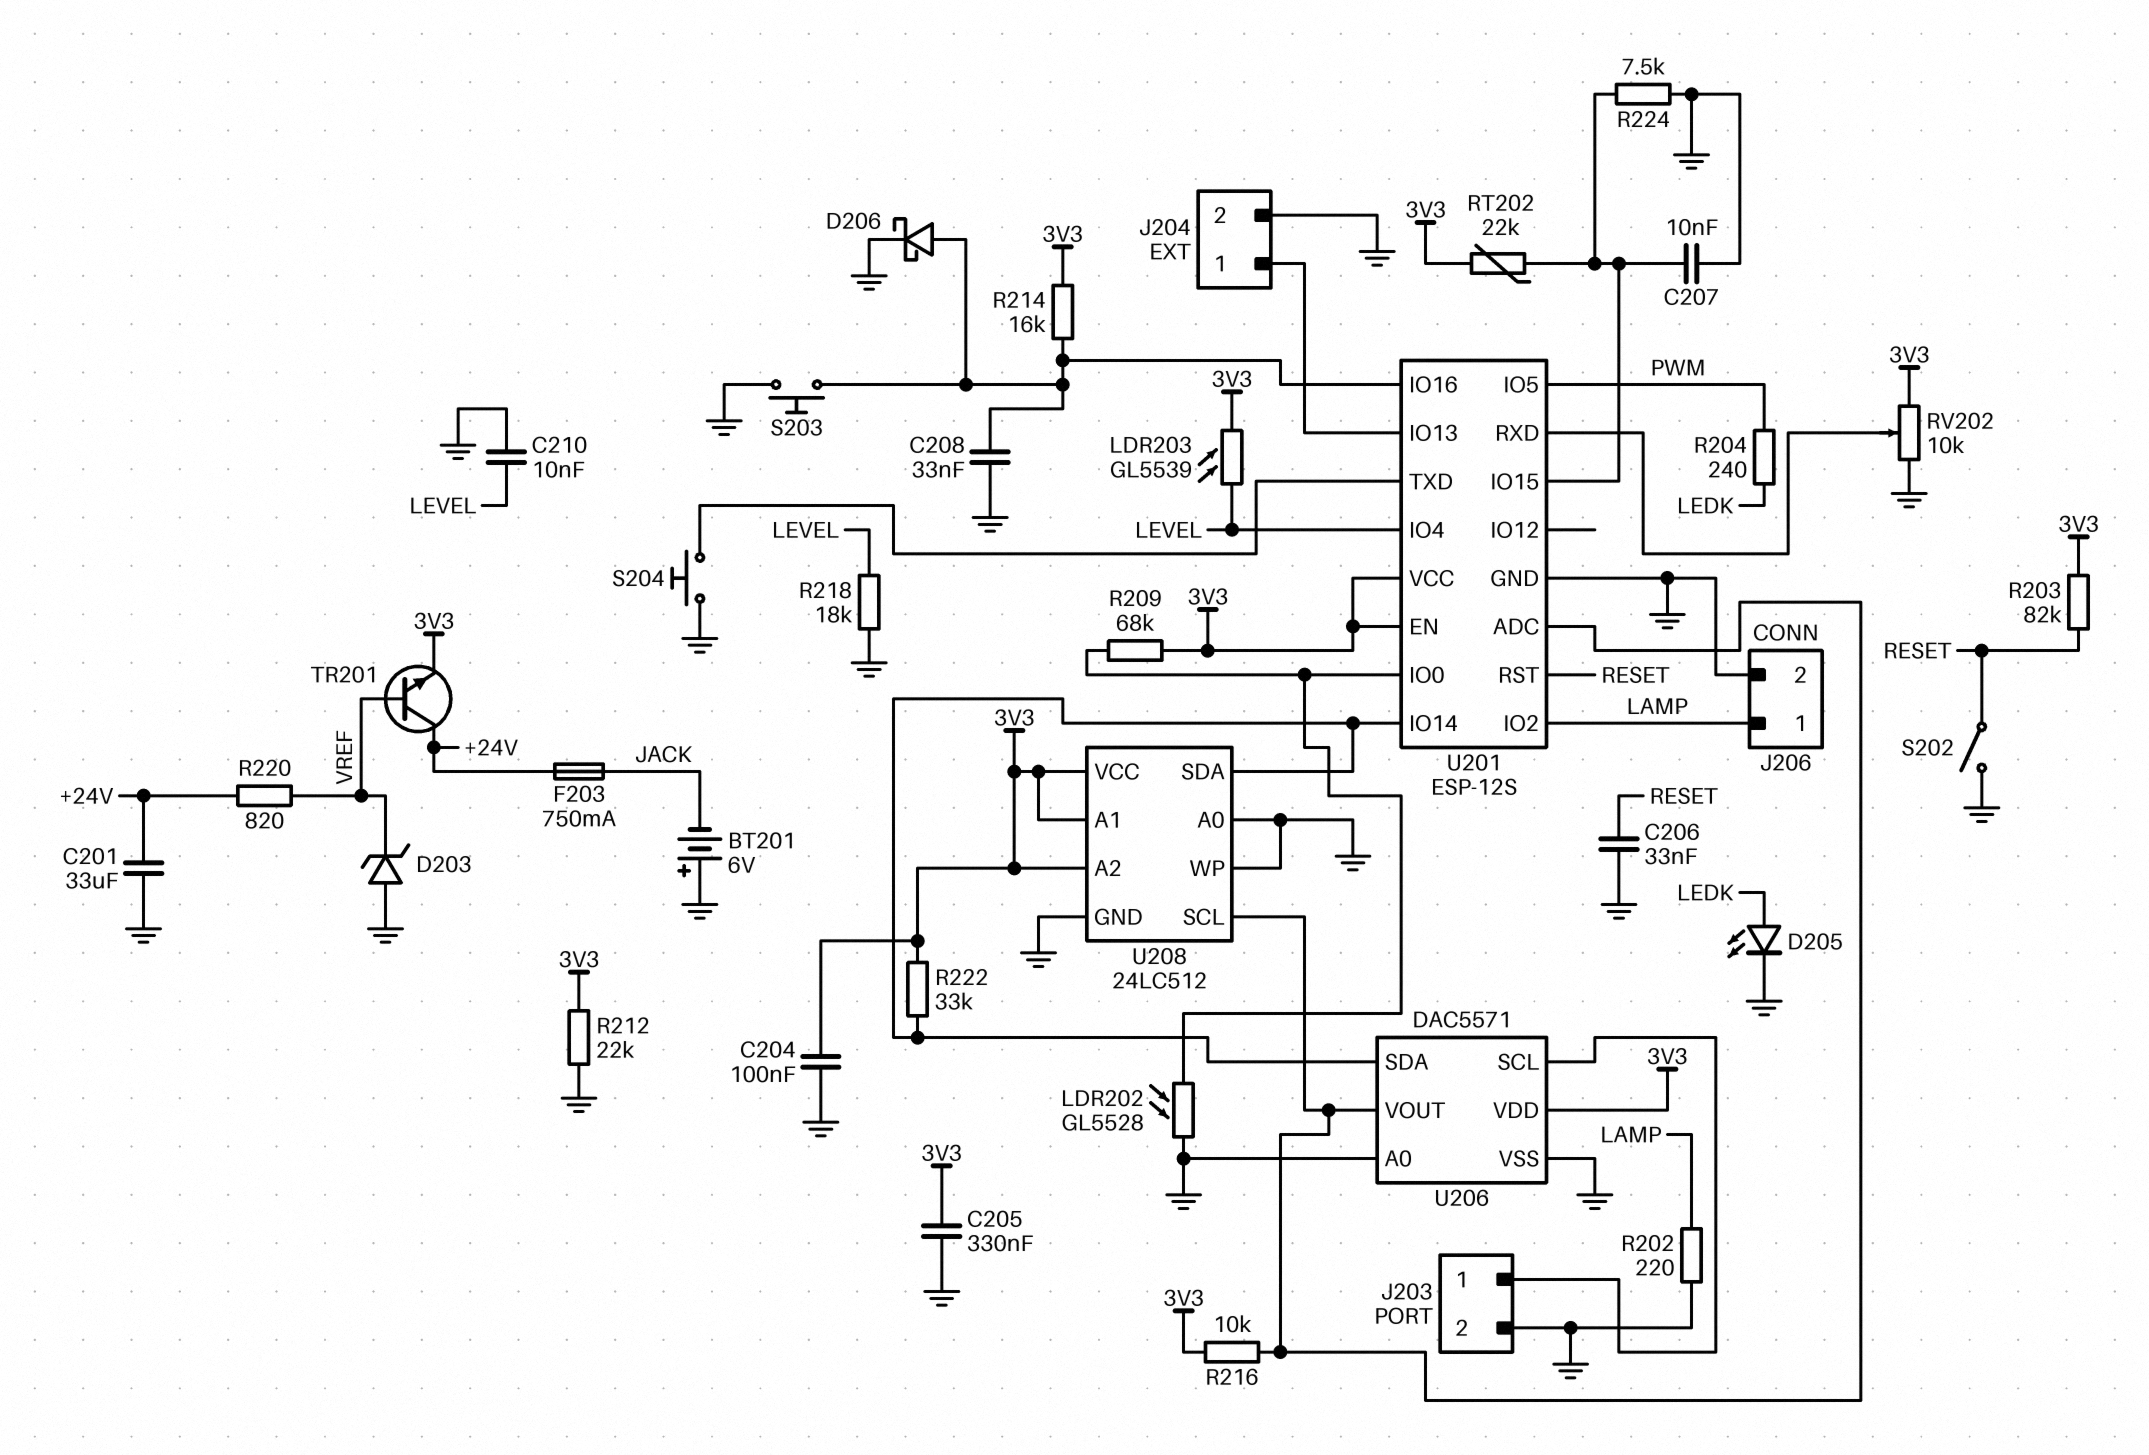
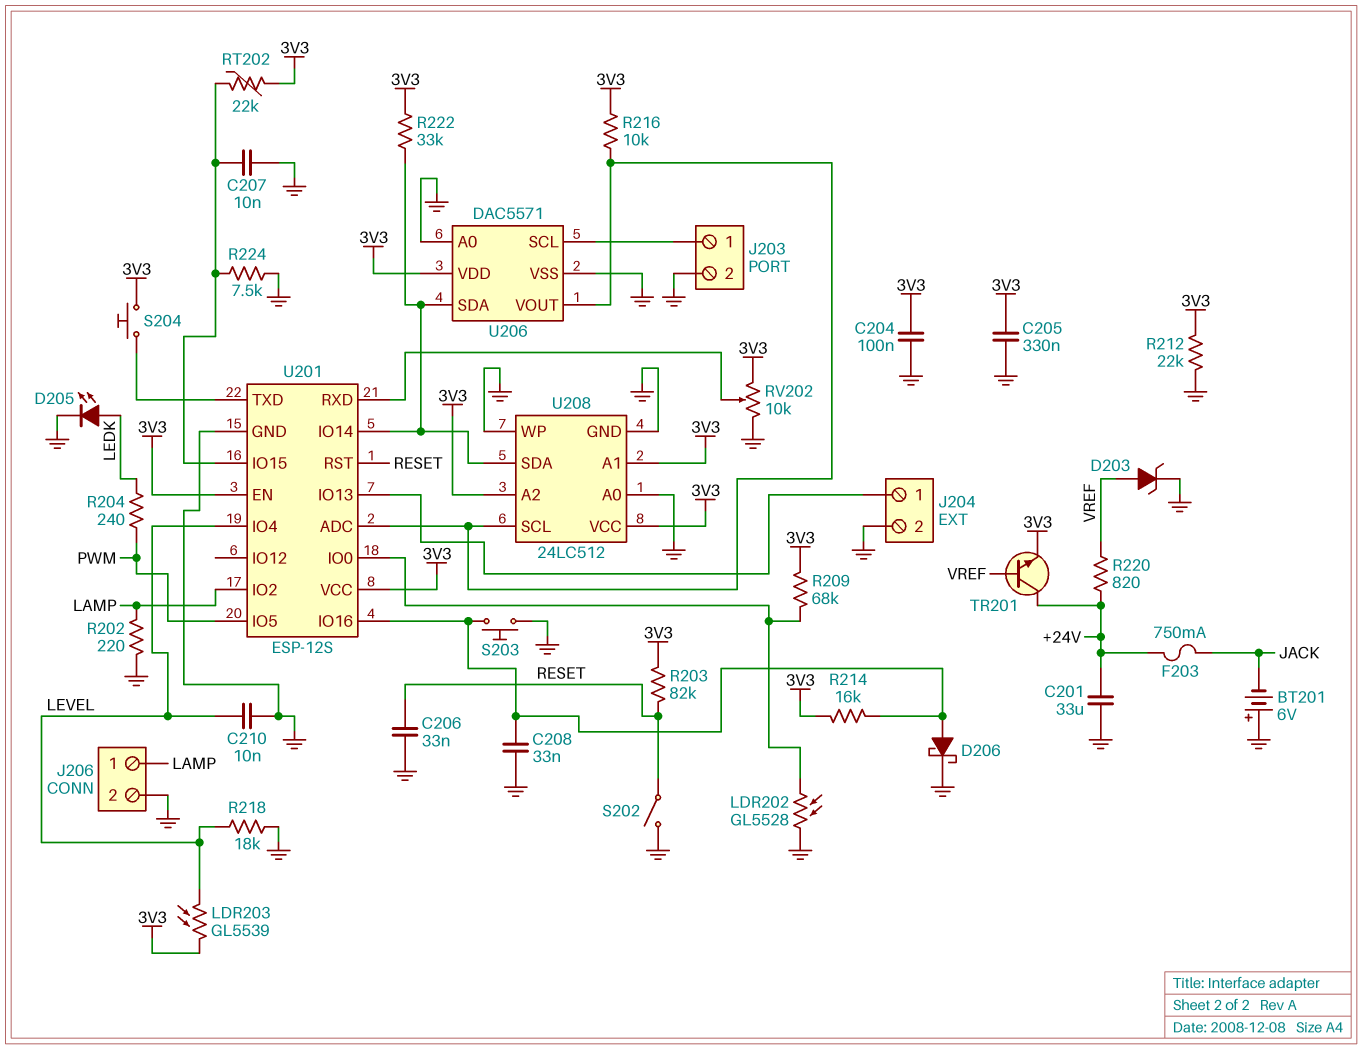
D203: zener (A GND, K VREF) -> zener (A VREF, K GND)
S204: button (GND, U201/TXD) -> button (3V3, U201/TXD)

